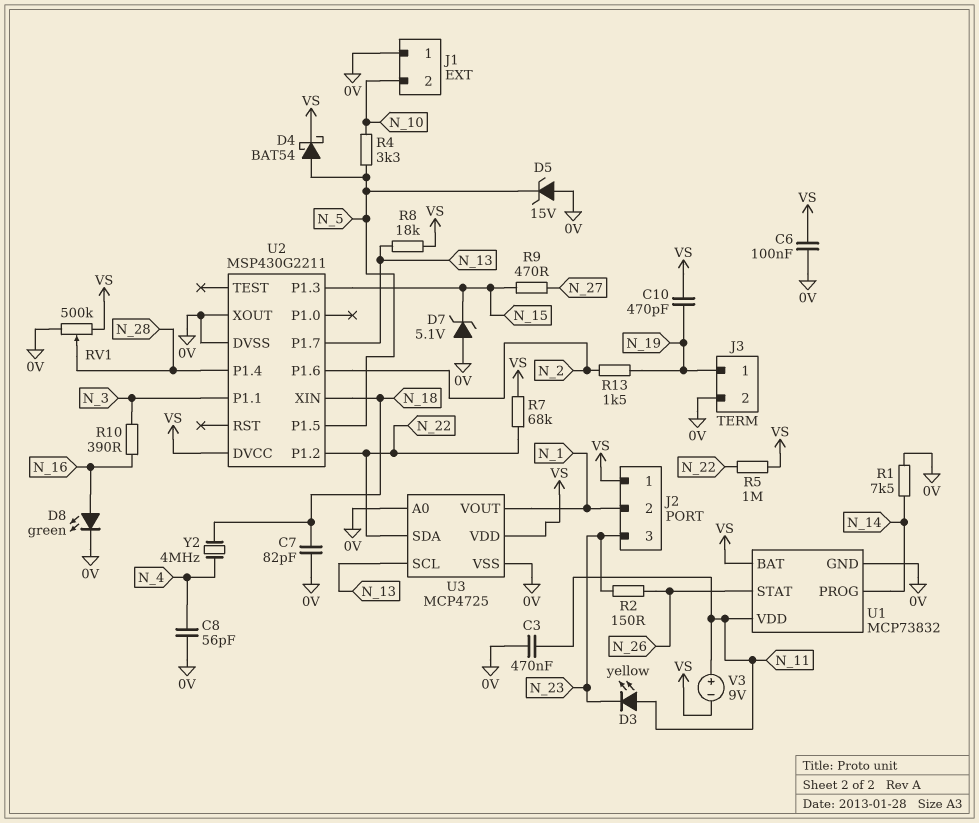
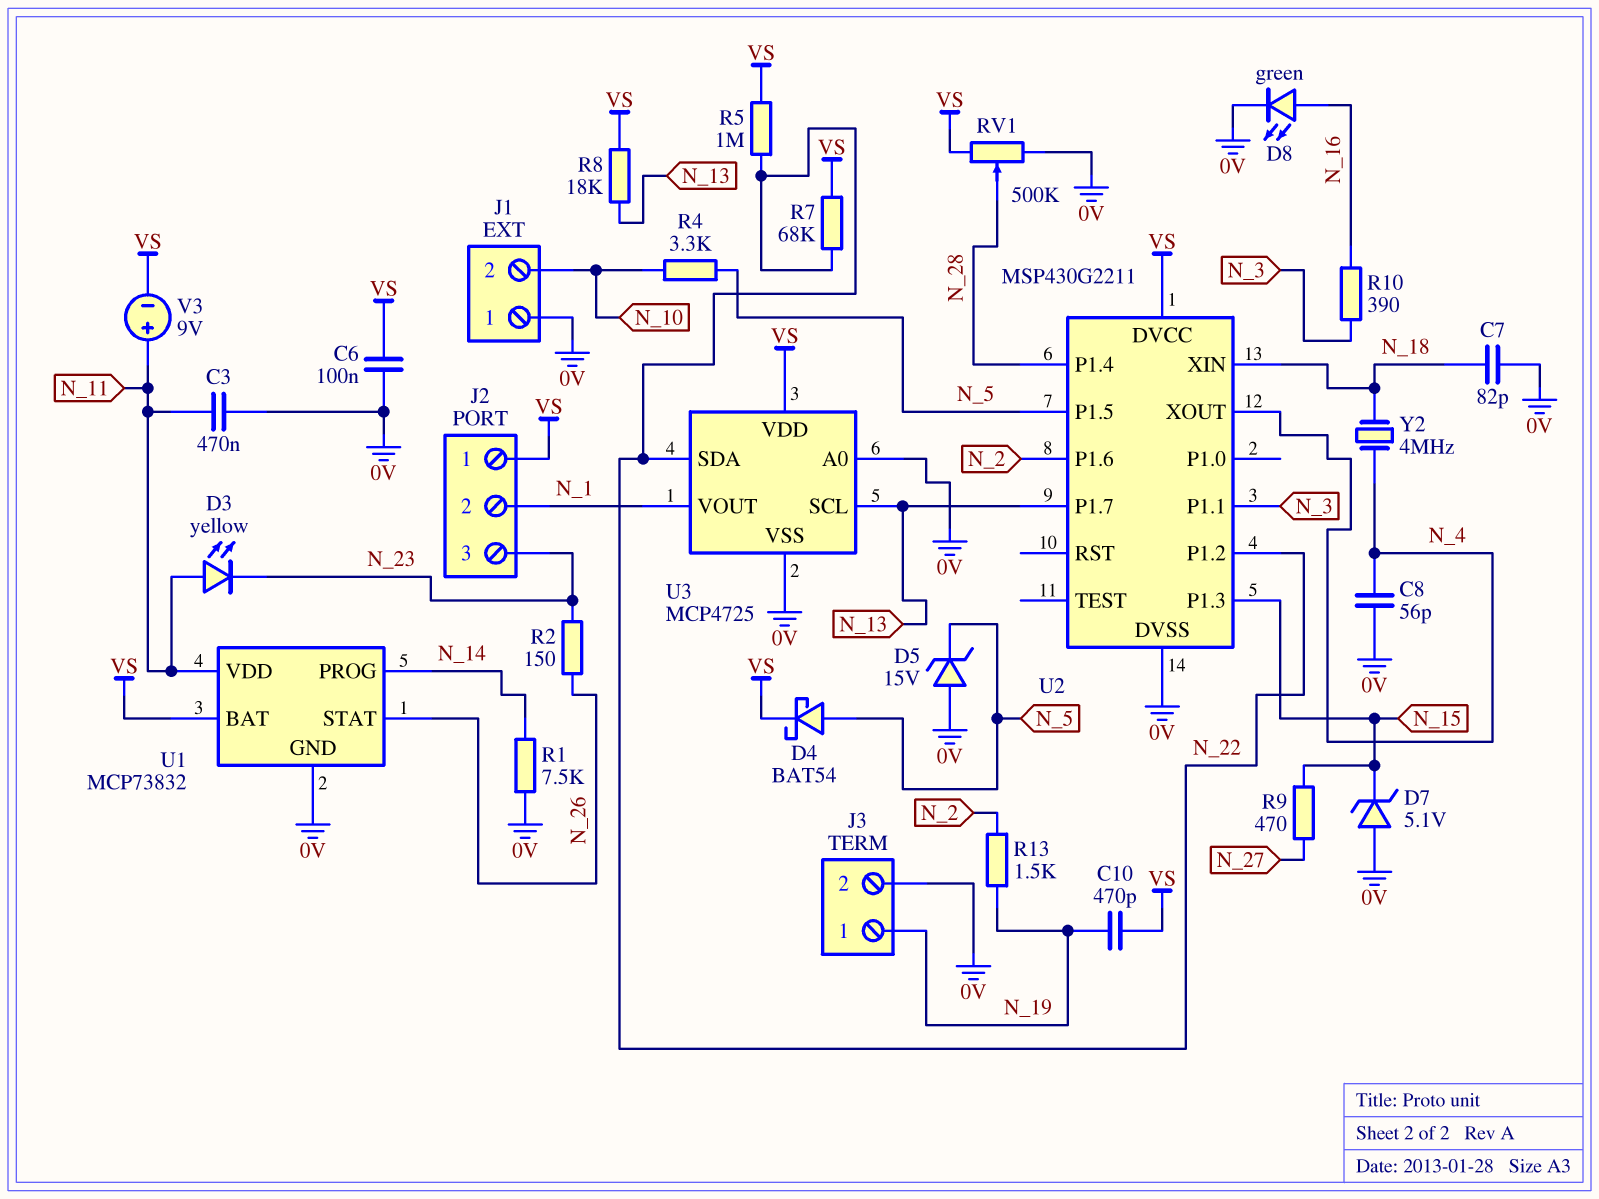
U2 pin XOUT: 0V -> N_4

